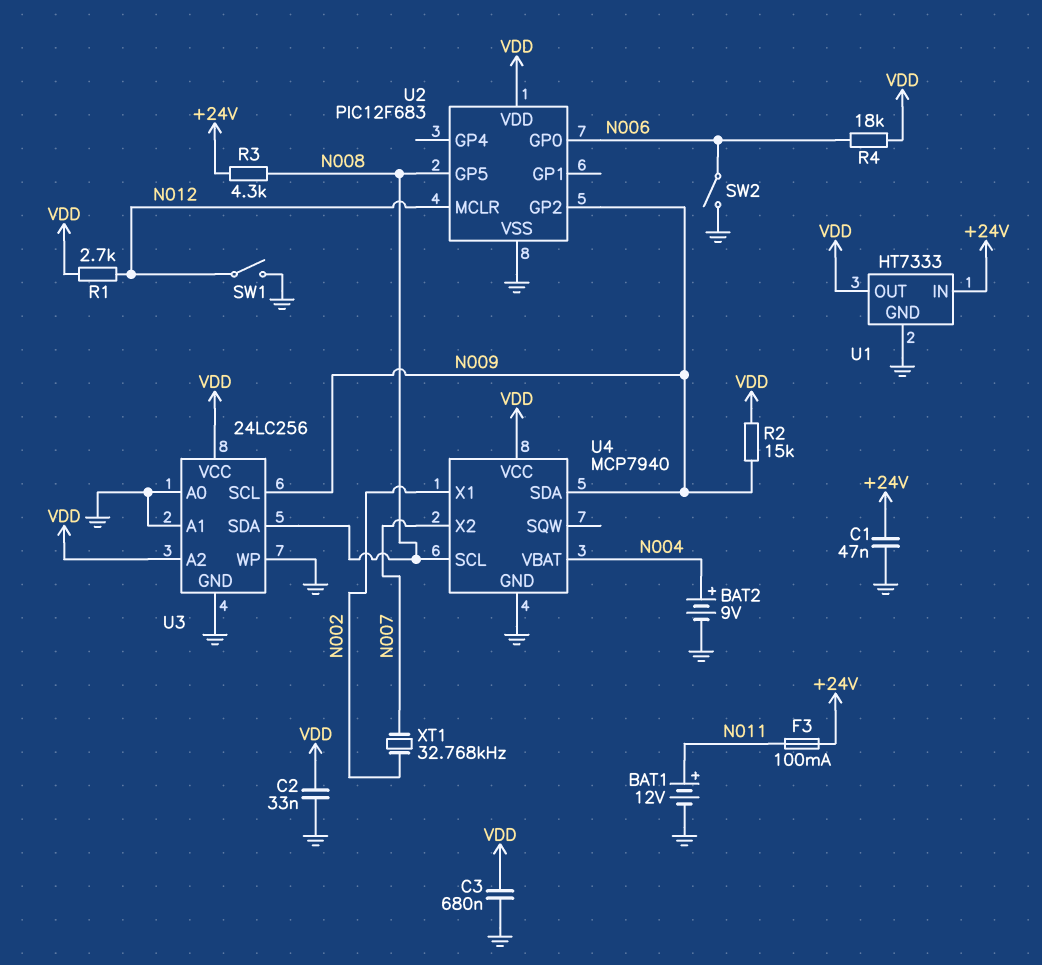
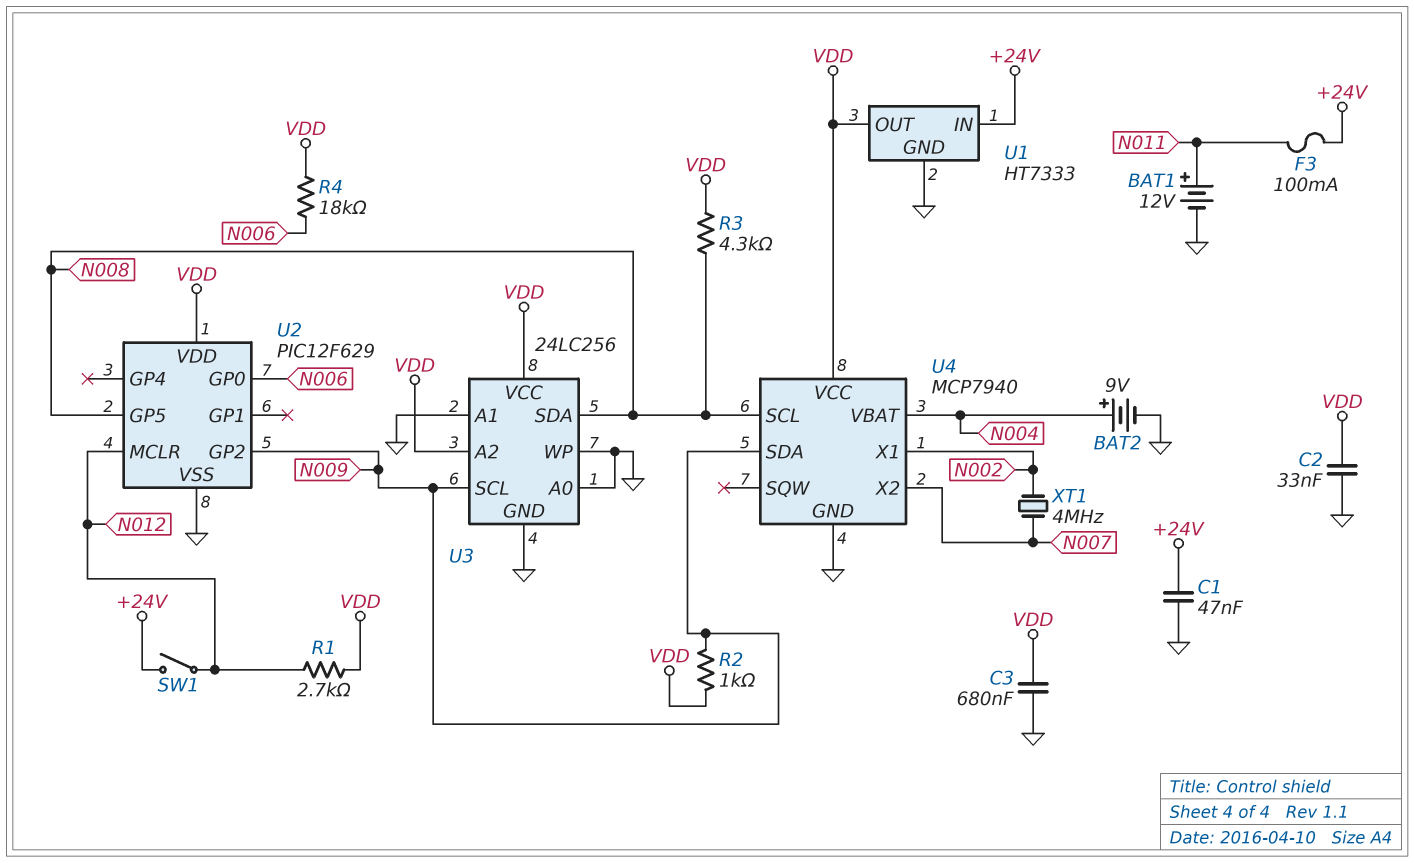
R2: 15k (N009, VDD) -> 1k (N009, VDD)
R3: 4.3k (+24V, N008) -> 4.3k (N008, VDD)
SW1: switch (GND, N012) -> switch (+24V, N012)
SW2: switch (GND, N006) -> none
U2: PIC12F683 -> PIC12F629
XT1: 32.768kHz (N002, N007) -> 4MHz (N002, N007)

